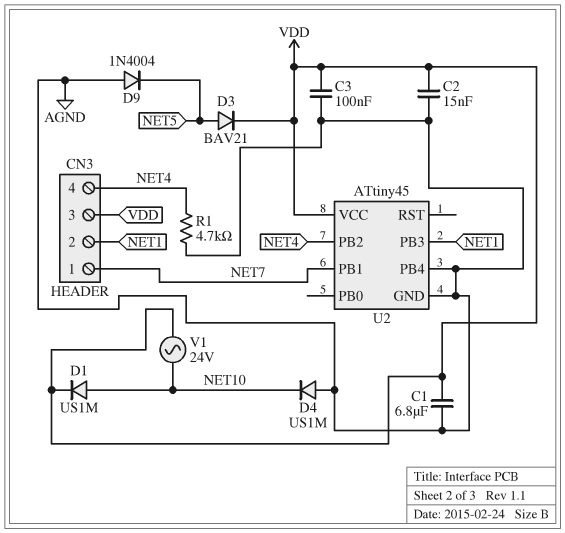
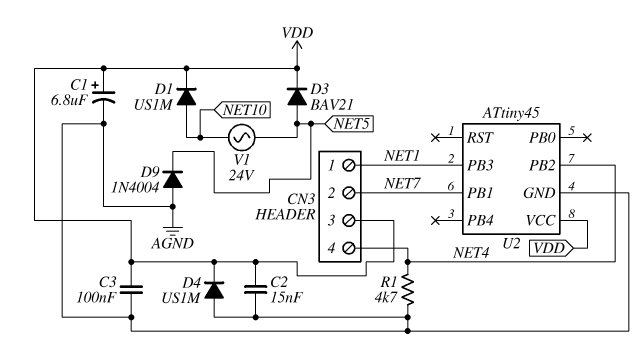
C1: 6.8uF (AGND, VDD) -> 6.8uF (plus VDD, minus AGND)
CN3 pin 1: NET7 -> NET1
CN3 pin 2: NET1 -> NET7
D4: diode US1M (A AGND, K NET10) -> diode US1M (A AGND, K VDD)
U2 pin PB4: AGND -> none
V1: AC 24V (NET10, VDD) -> AC 24V (NET5, NET10)

